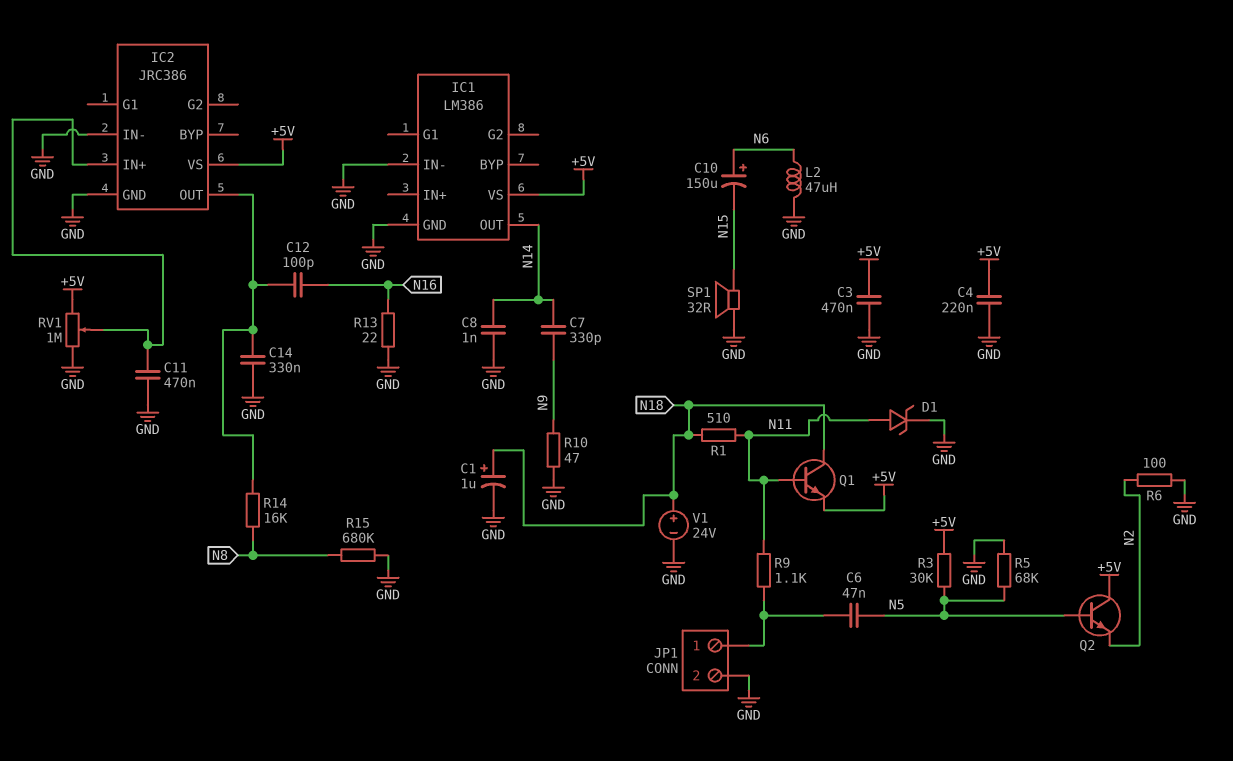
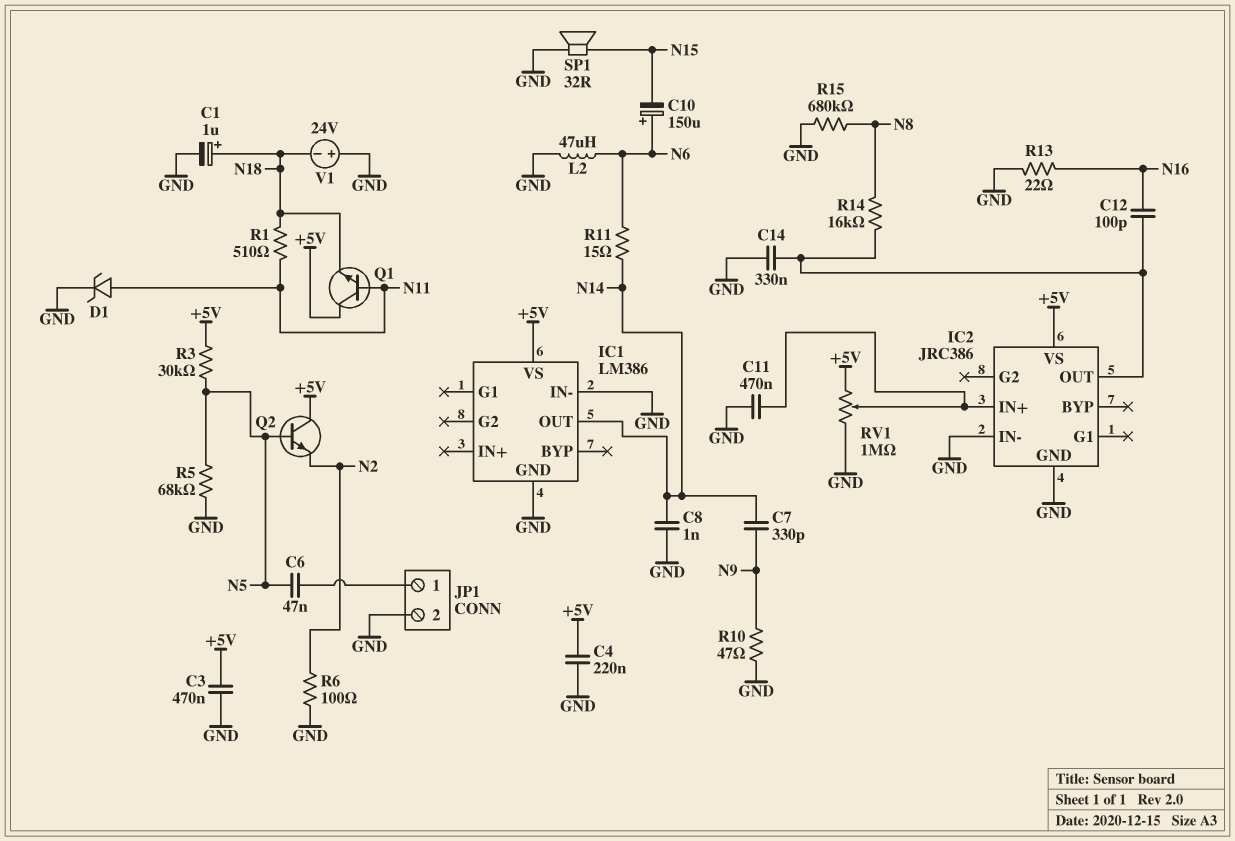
Q1: NPN (B N11, C N18, E +5V) -> NPN (B N11, C +5V, E N18)
R9: 1.1k (JP1/1, N11) -> none
R11: none -> 15 (N6, N14)
V1: 24V (plus N18, minus GND) -> 24V (plus GND, minus N18)

